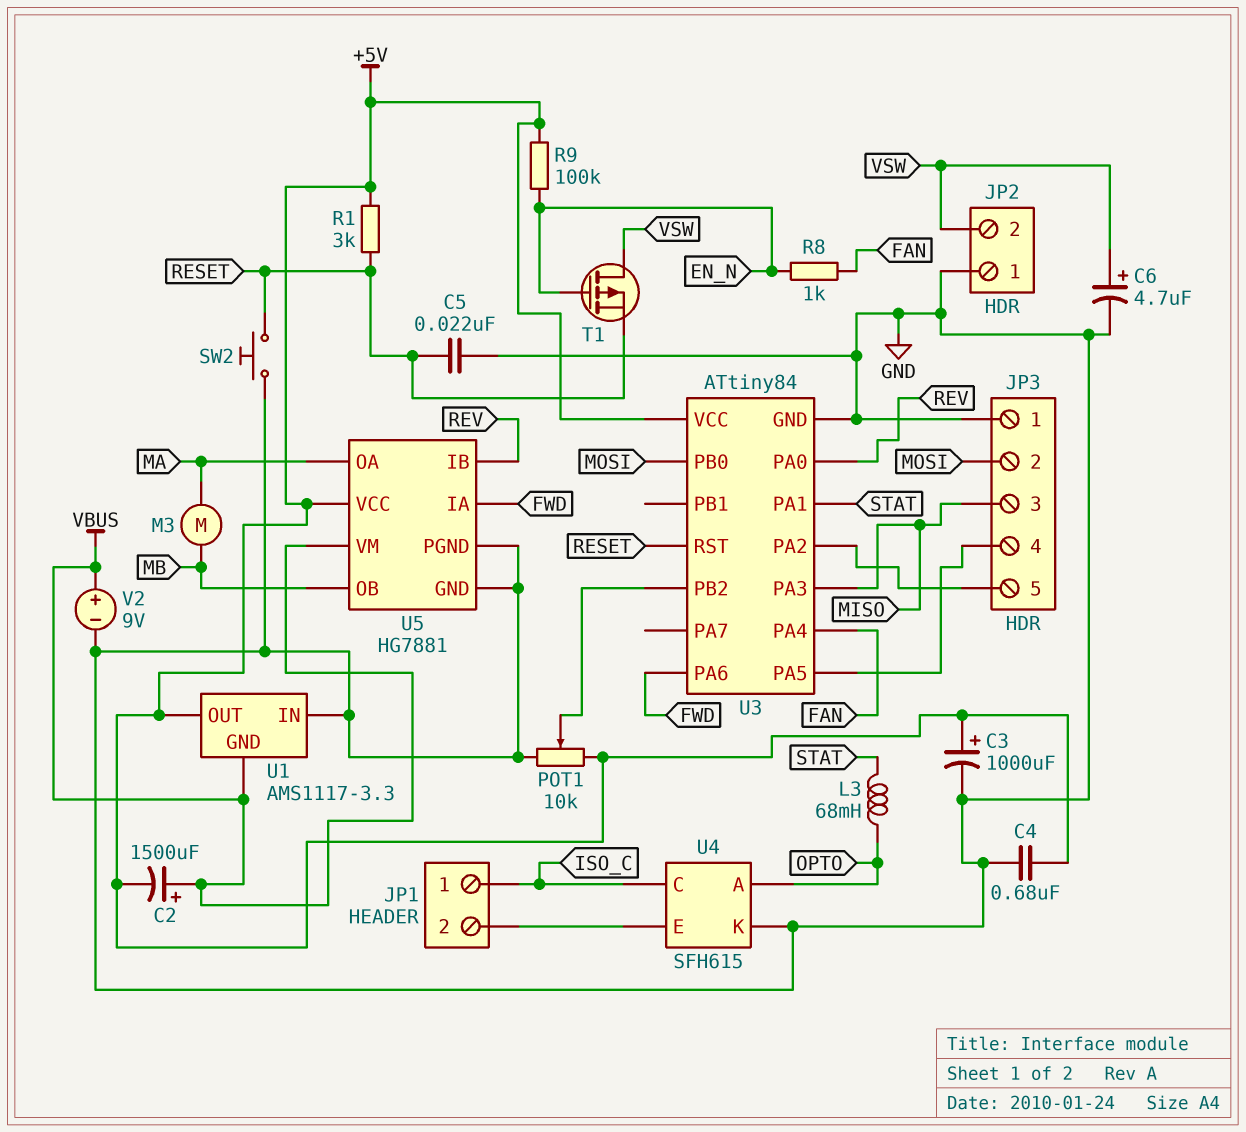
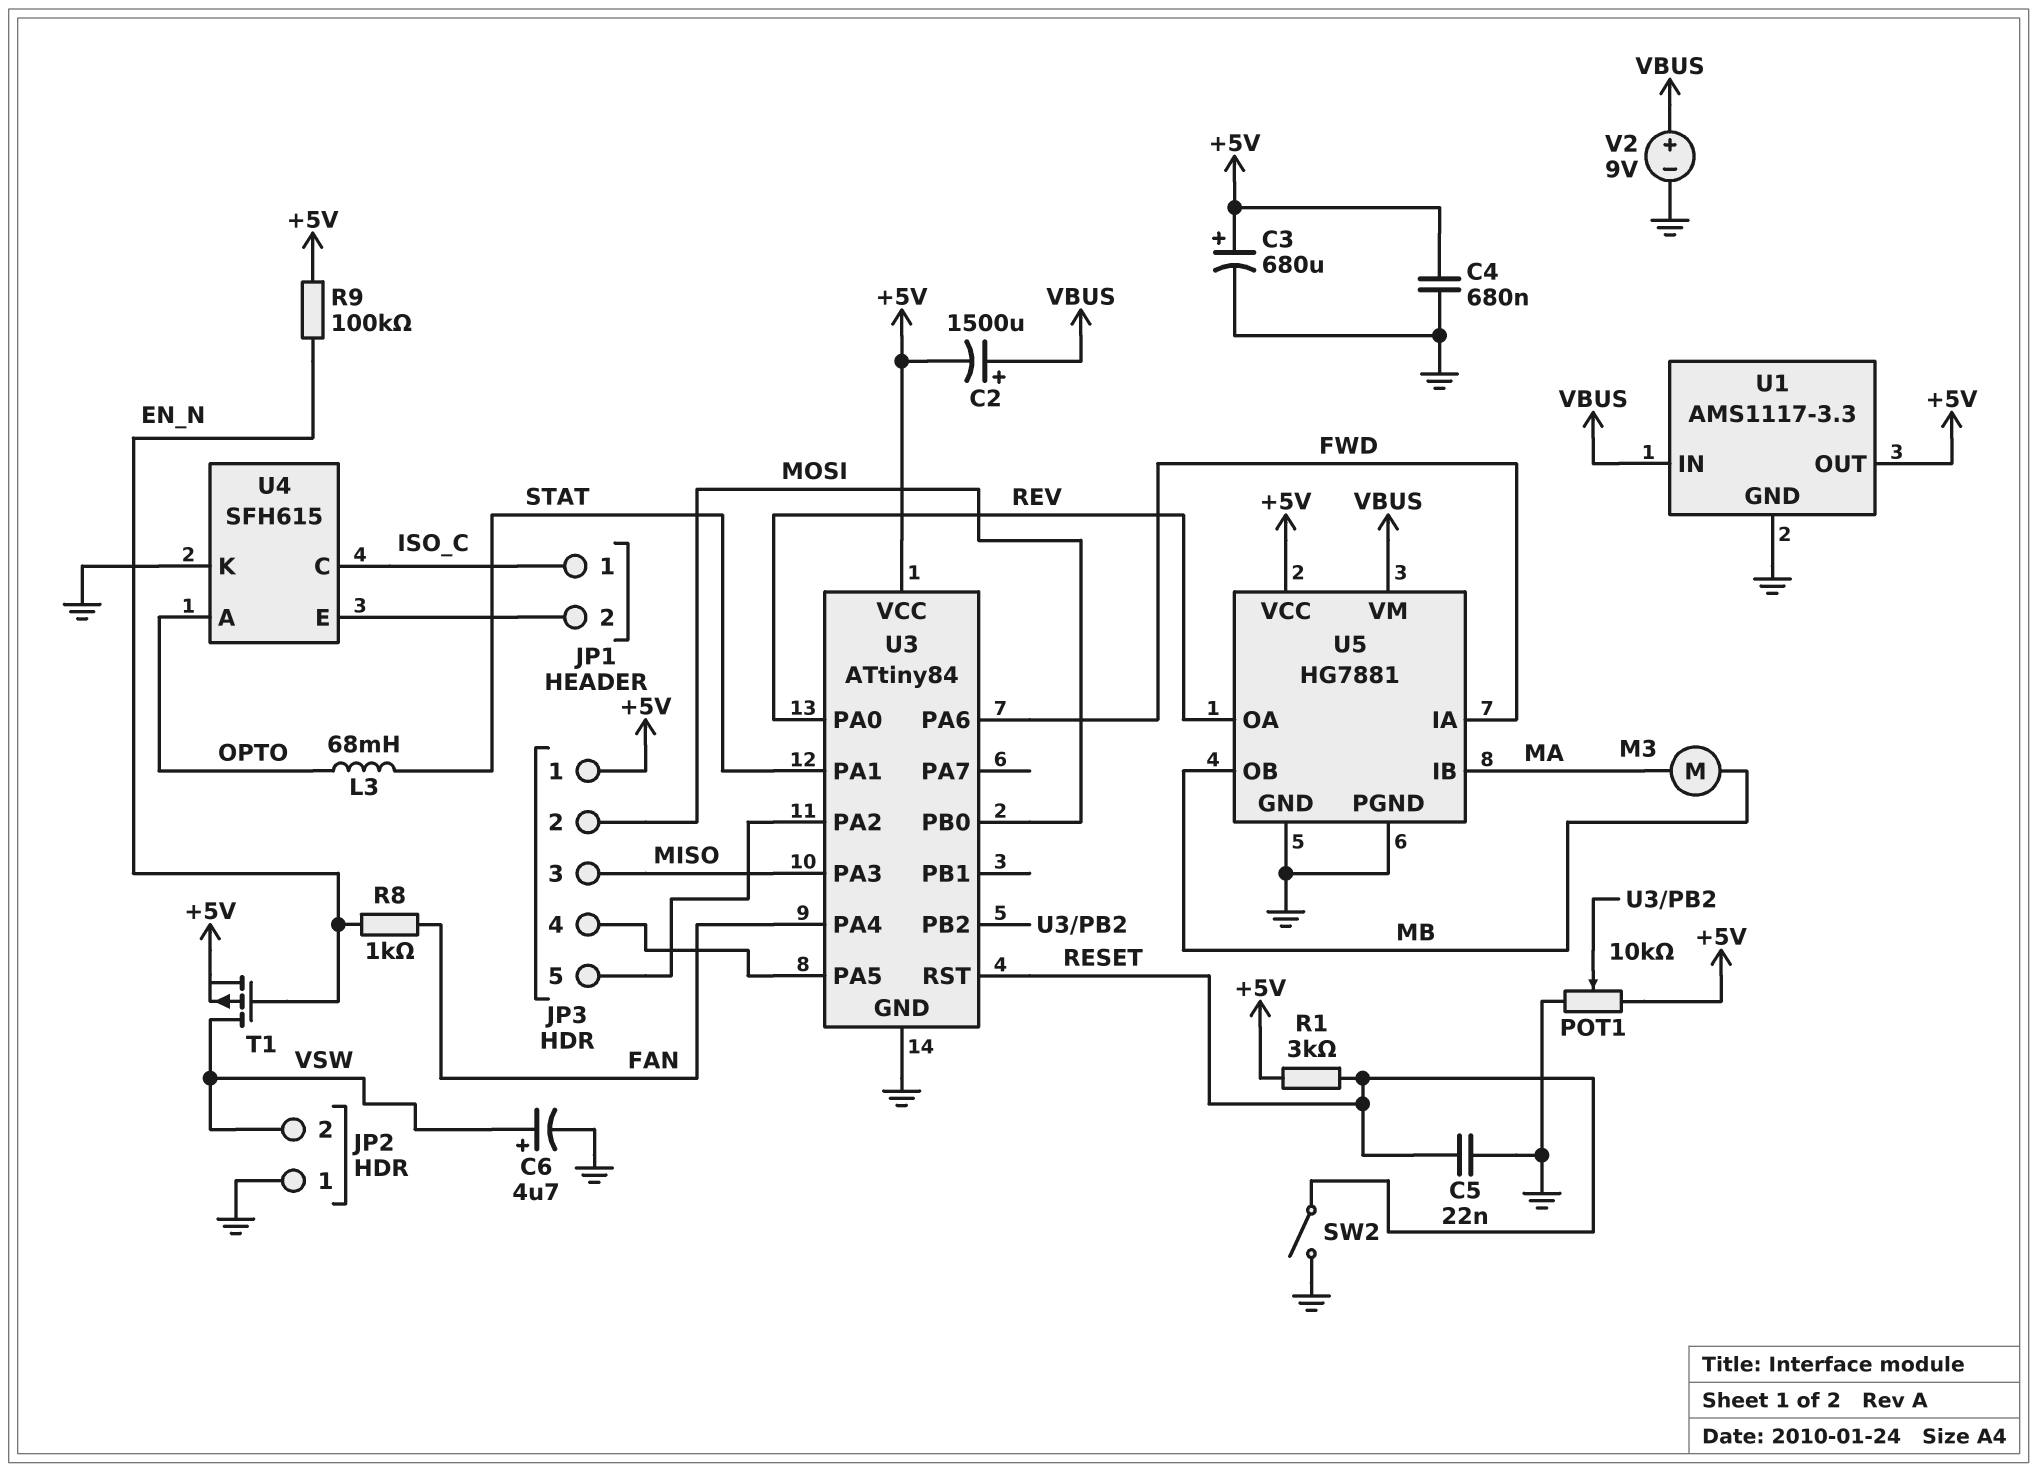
C3: 1000uF (plus +5V, minus GND) -> 680uF (plus +5V, minus GND)
JP3 pin 1: GND -> +5V
SW2: button (GND, RESET) -> switch (GND, RESET)
T1: PMOS (G EN_N, D VSW, S RESET) -> PMOS (G EN_N, D VSW, S +5V)
U1 pin GND: VBUS -> GND
U1 pin IN: GND -> VBUS
U5 pin IB: REV -> MA
U5 pin OA: MA -> REV

